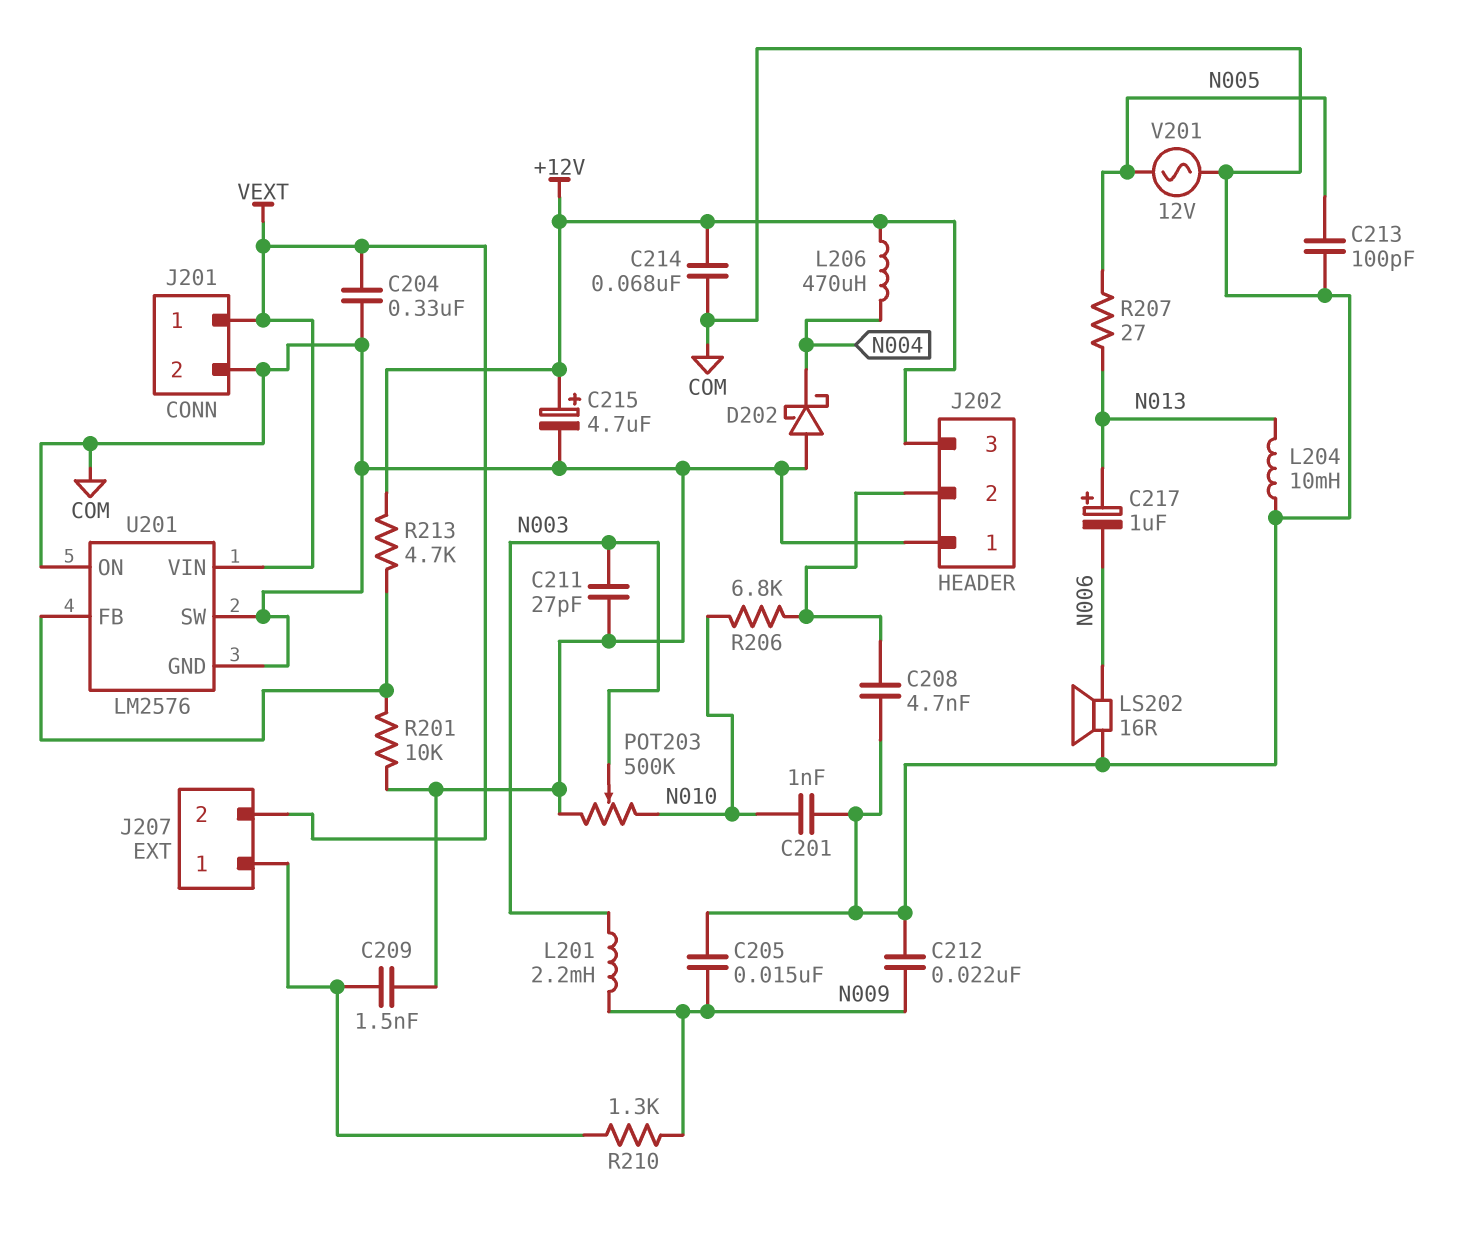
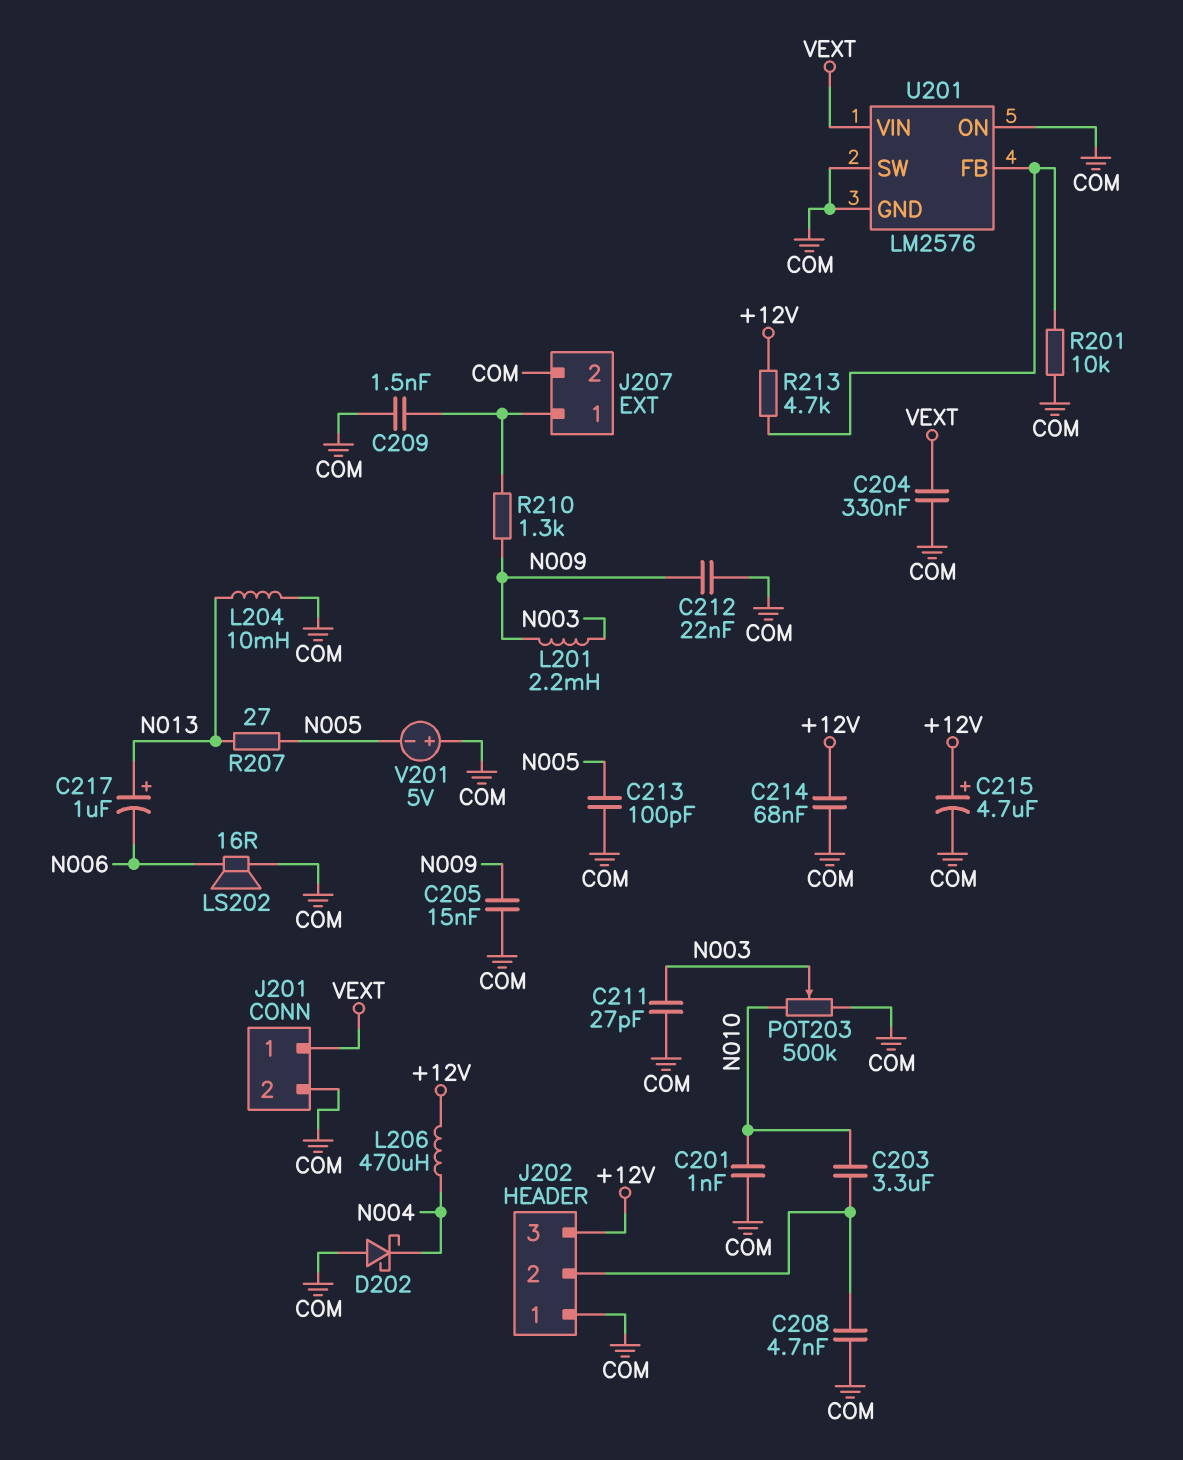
C203: none -> 3.3uF (J202/2, N010)
J207 pin 2: VEXT -> COM
R206: 6.8k (J202/2, N010) -> none
V201: AC 12V (COM, N005) -> 5V (plus COM, minus N005)

